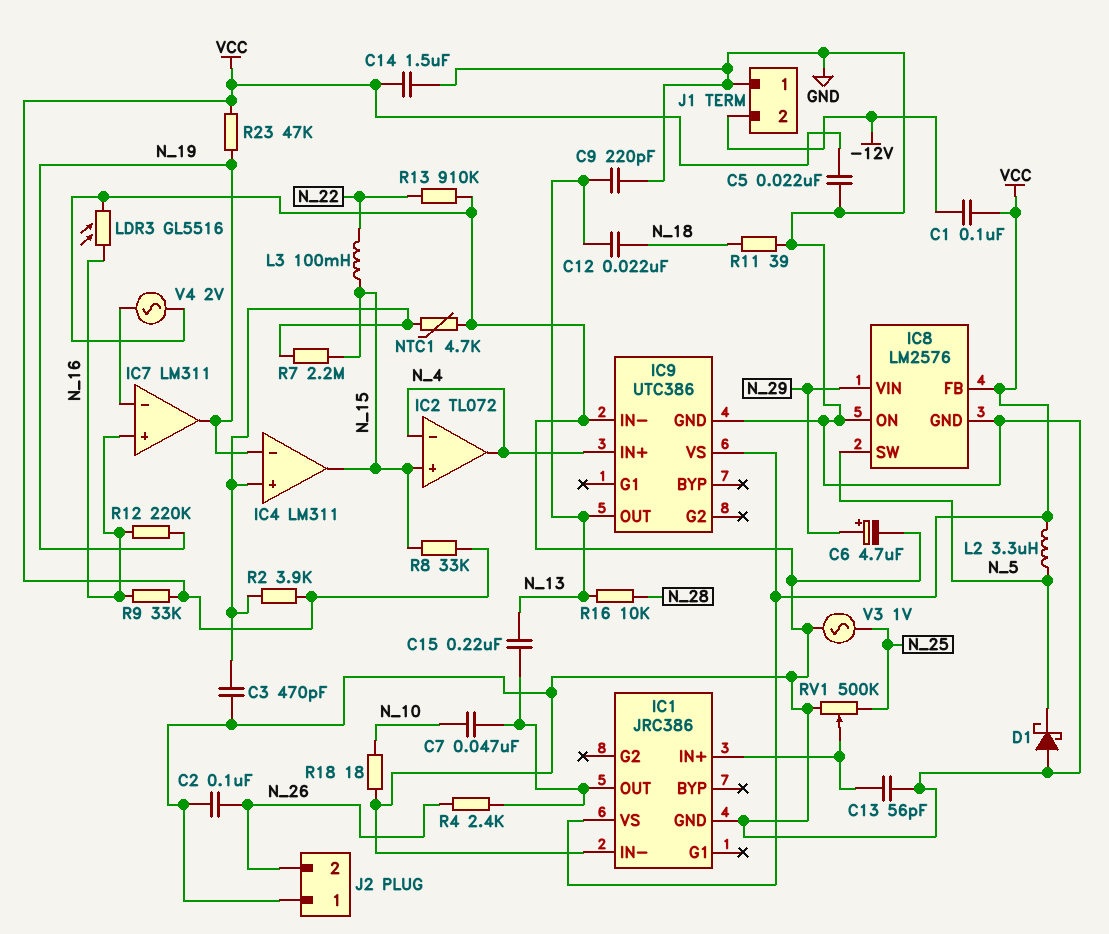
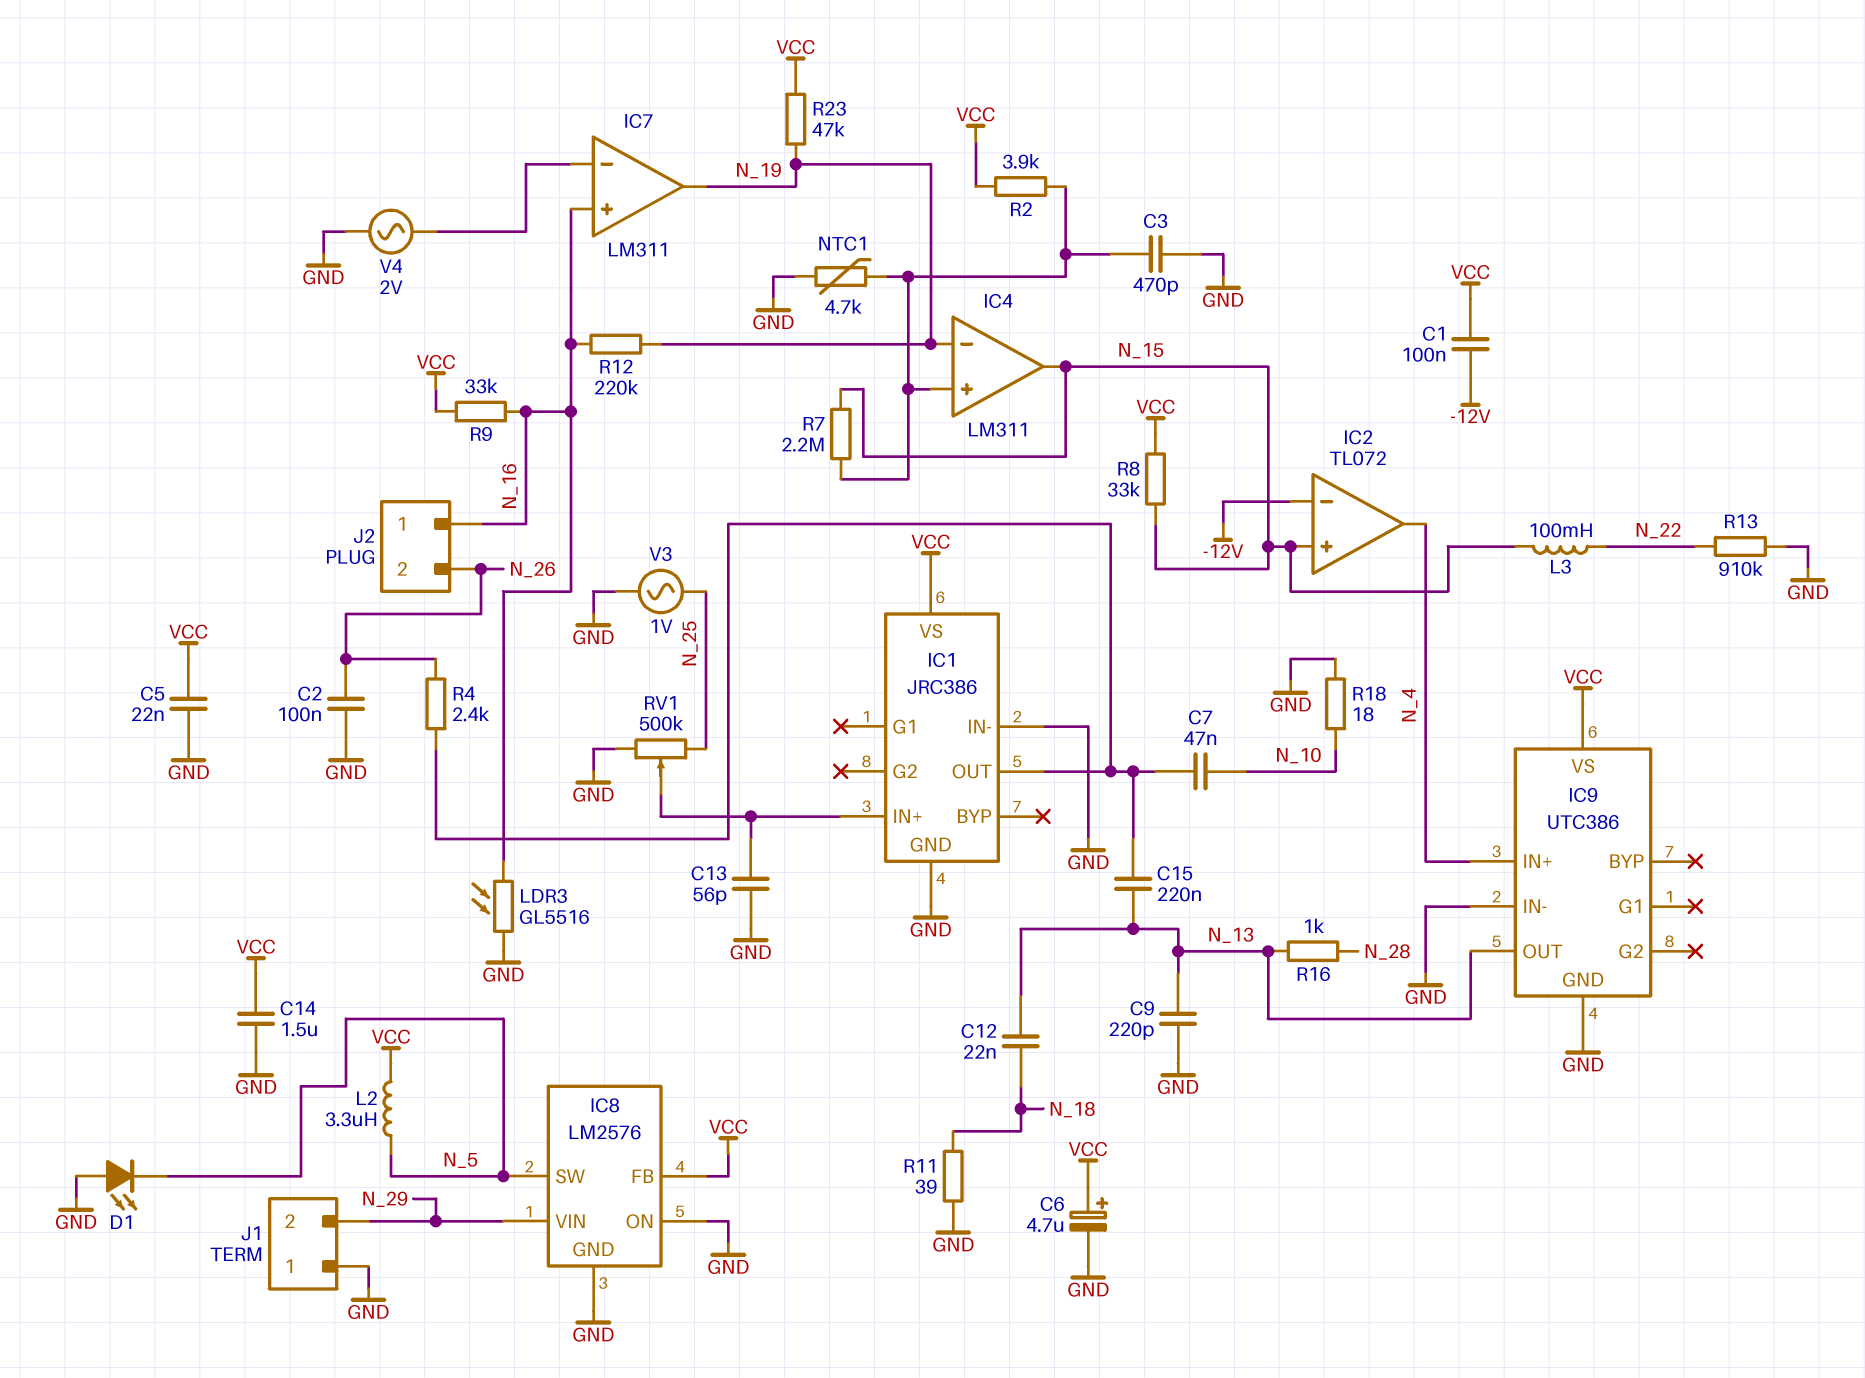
C6: 4.7uF (plus N_29, minus GND) -> 4.7uF (plus VCC, minus GND)
D1: schottky (A GND, K N_5) -> LED (A GND, K N_5)
IC2 pin in-: N_4 -> -12V
J1 pin 2: -12V -> N_29
J2 pin 1: GND -> N_16
R16: 10k (N_13, N_28) -> 1k (N_13, N_28)

